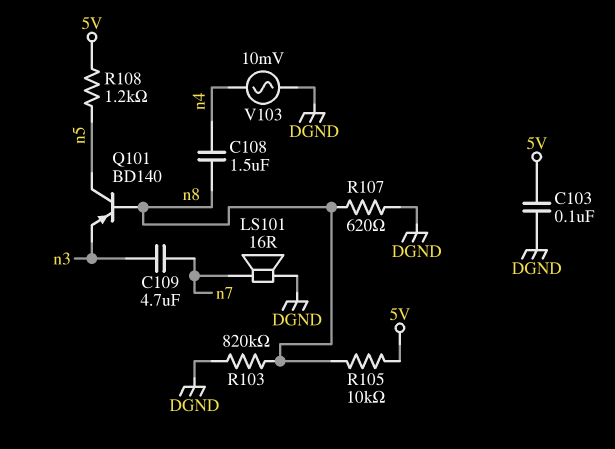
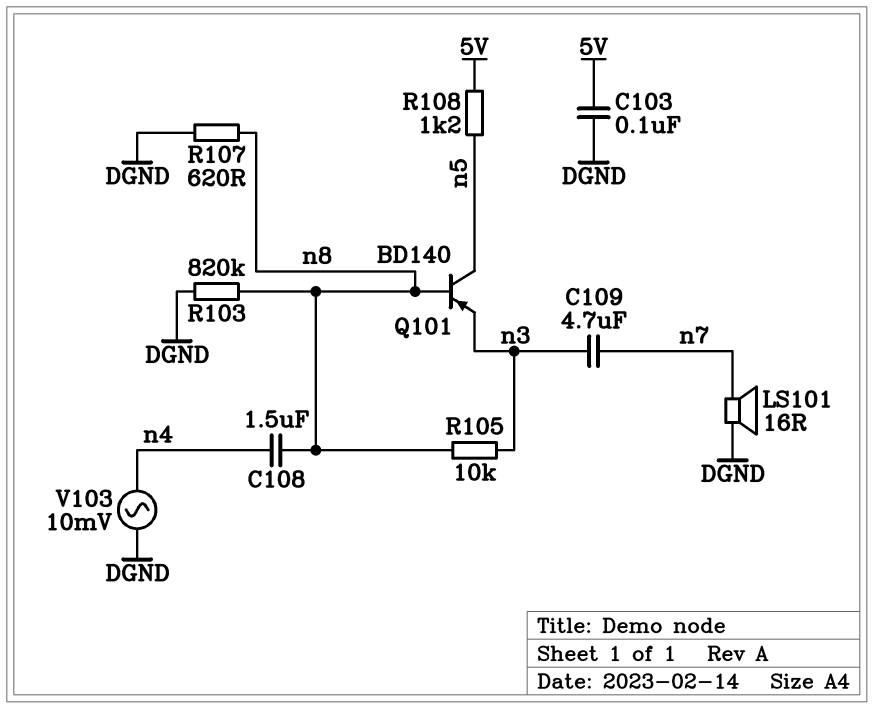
R105: 10k (5V, n8) -> 10k (n3, n8)

